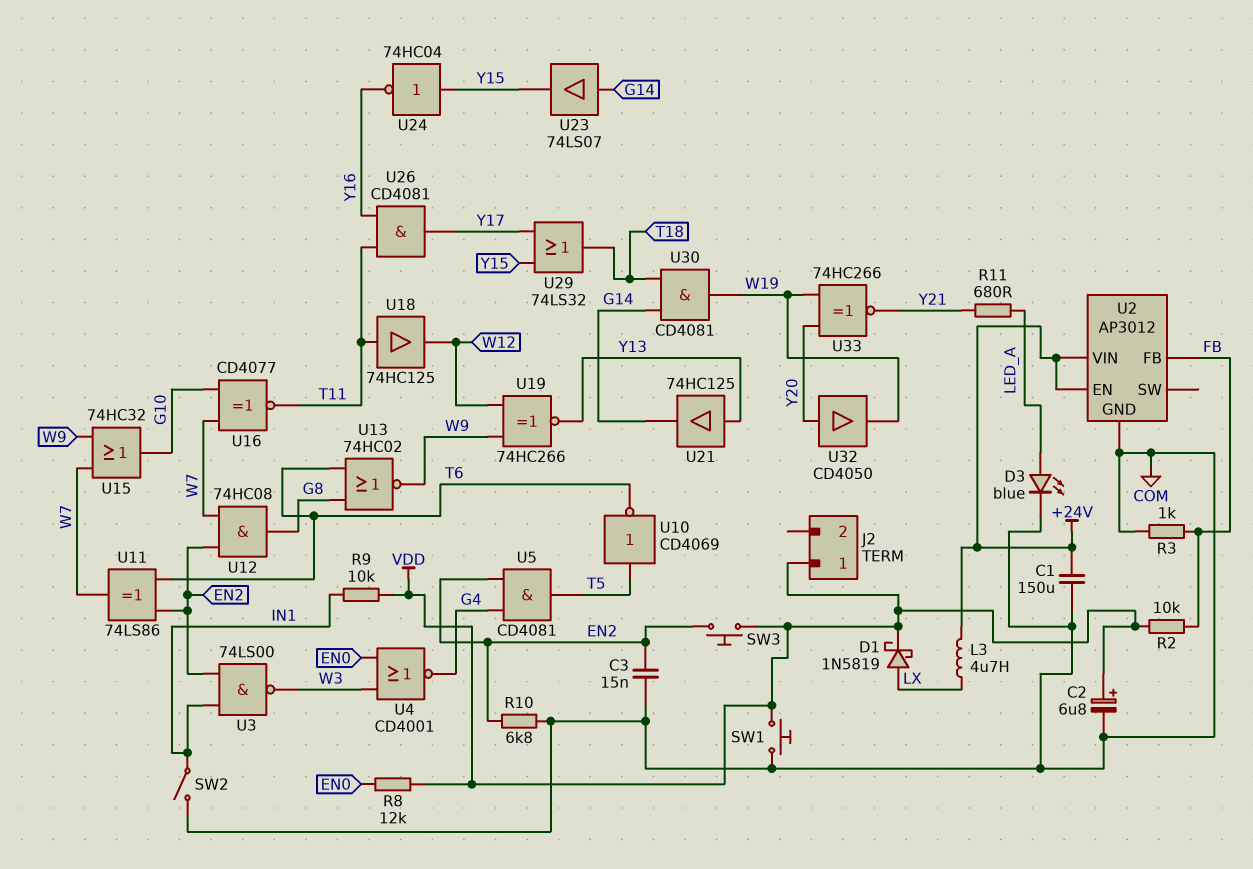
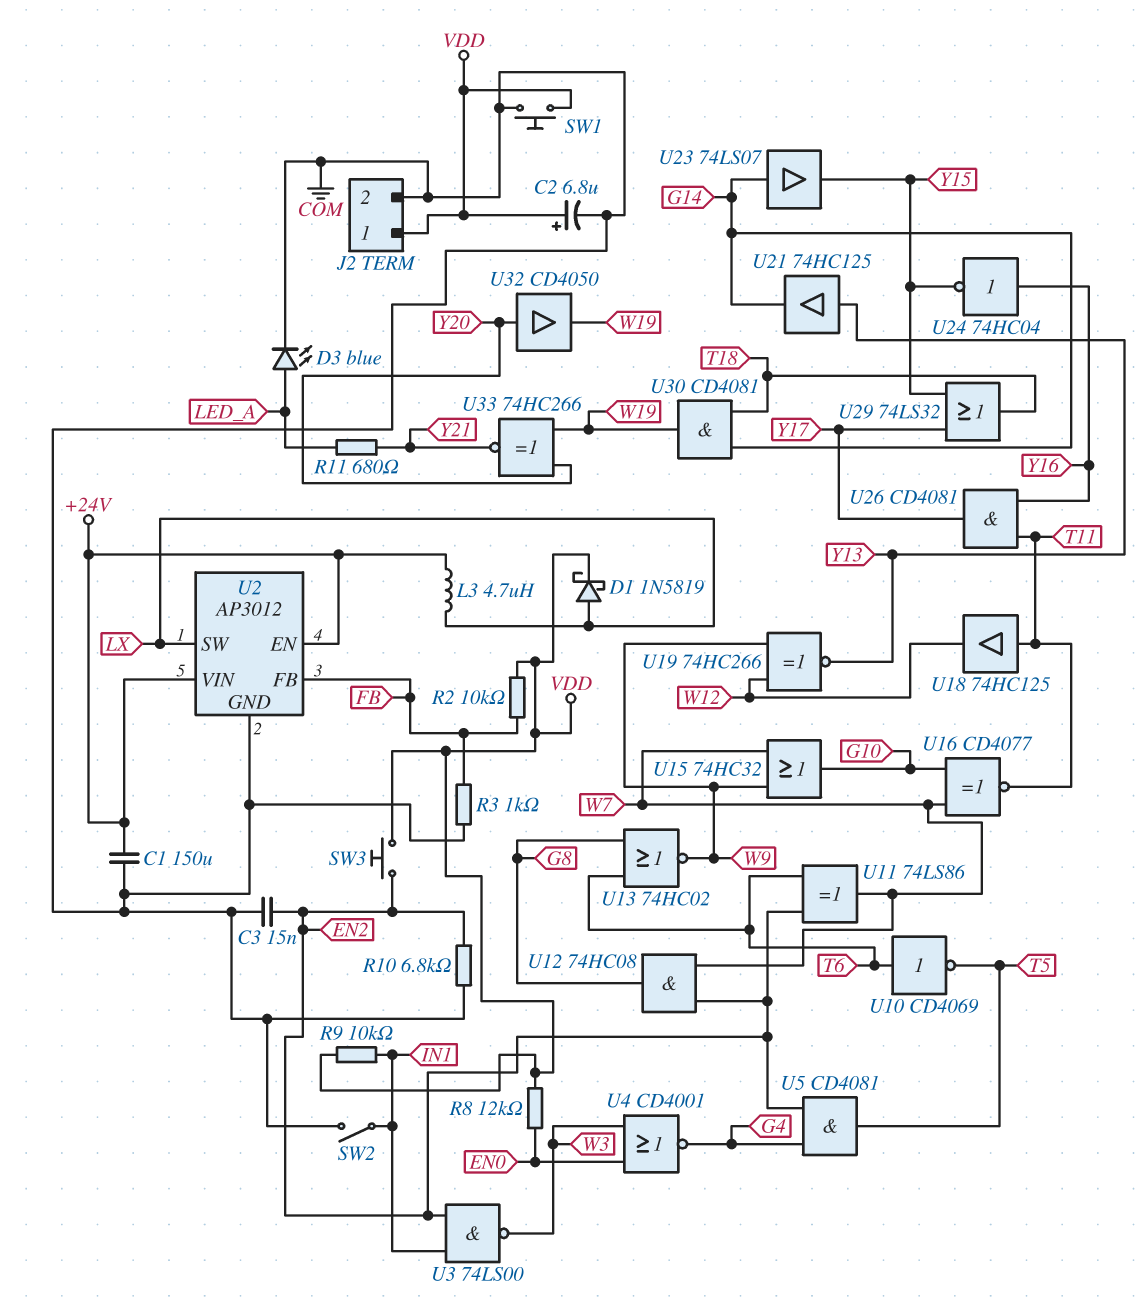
J2 pin 2: none -> COM
U2 pin SW: none -> LX
U10: NOT CD4069 (in T5, out T6) -> NOT CD4069 (in T6, out T5)
U24: NOT 74HC04 (in Y15, out Y16) -> NOT 74HC04 (in Y16, out Y15)

